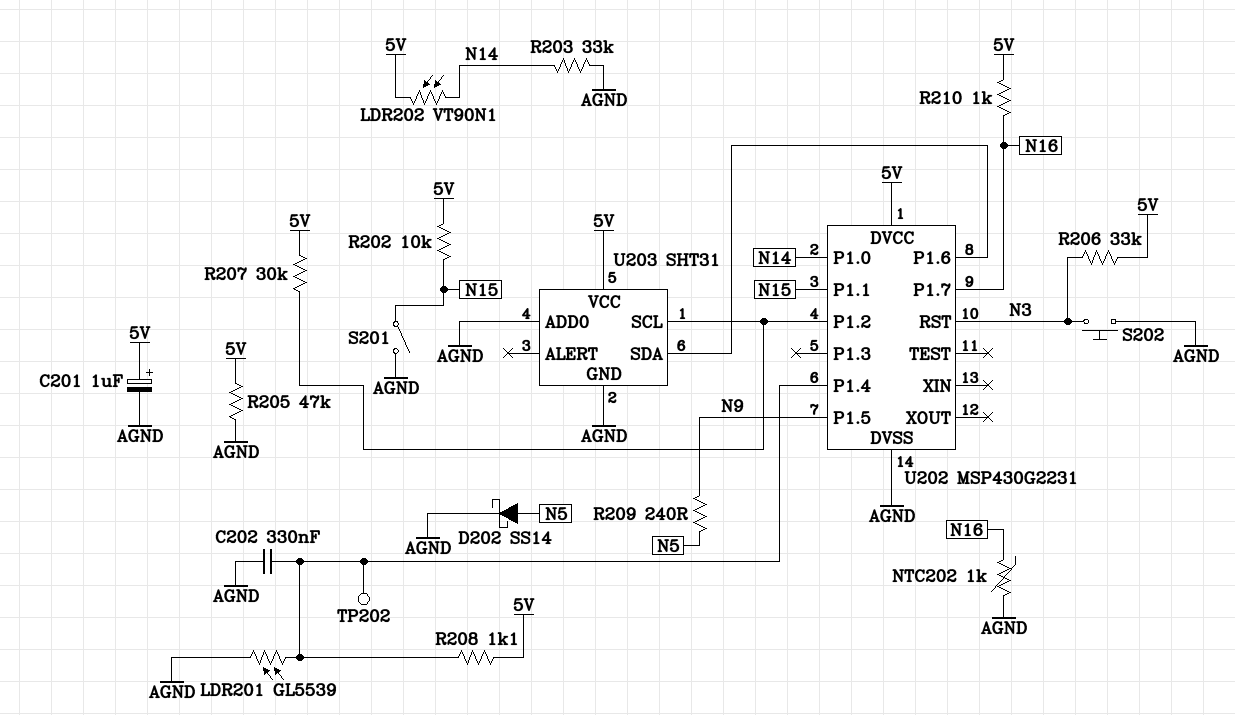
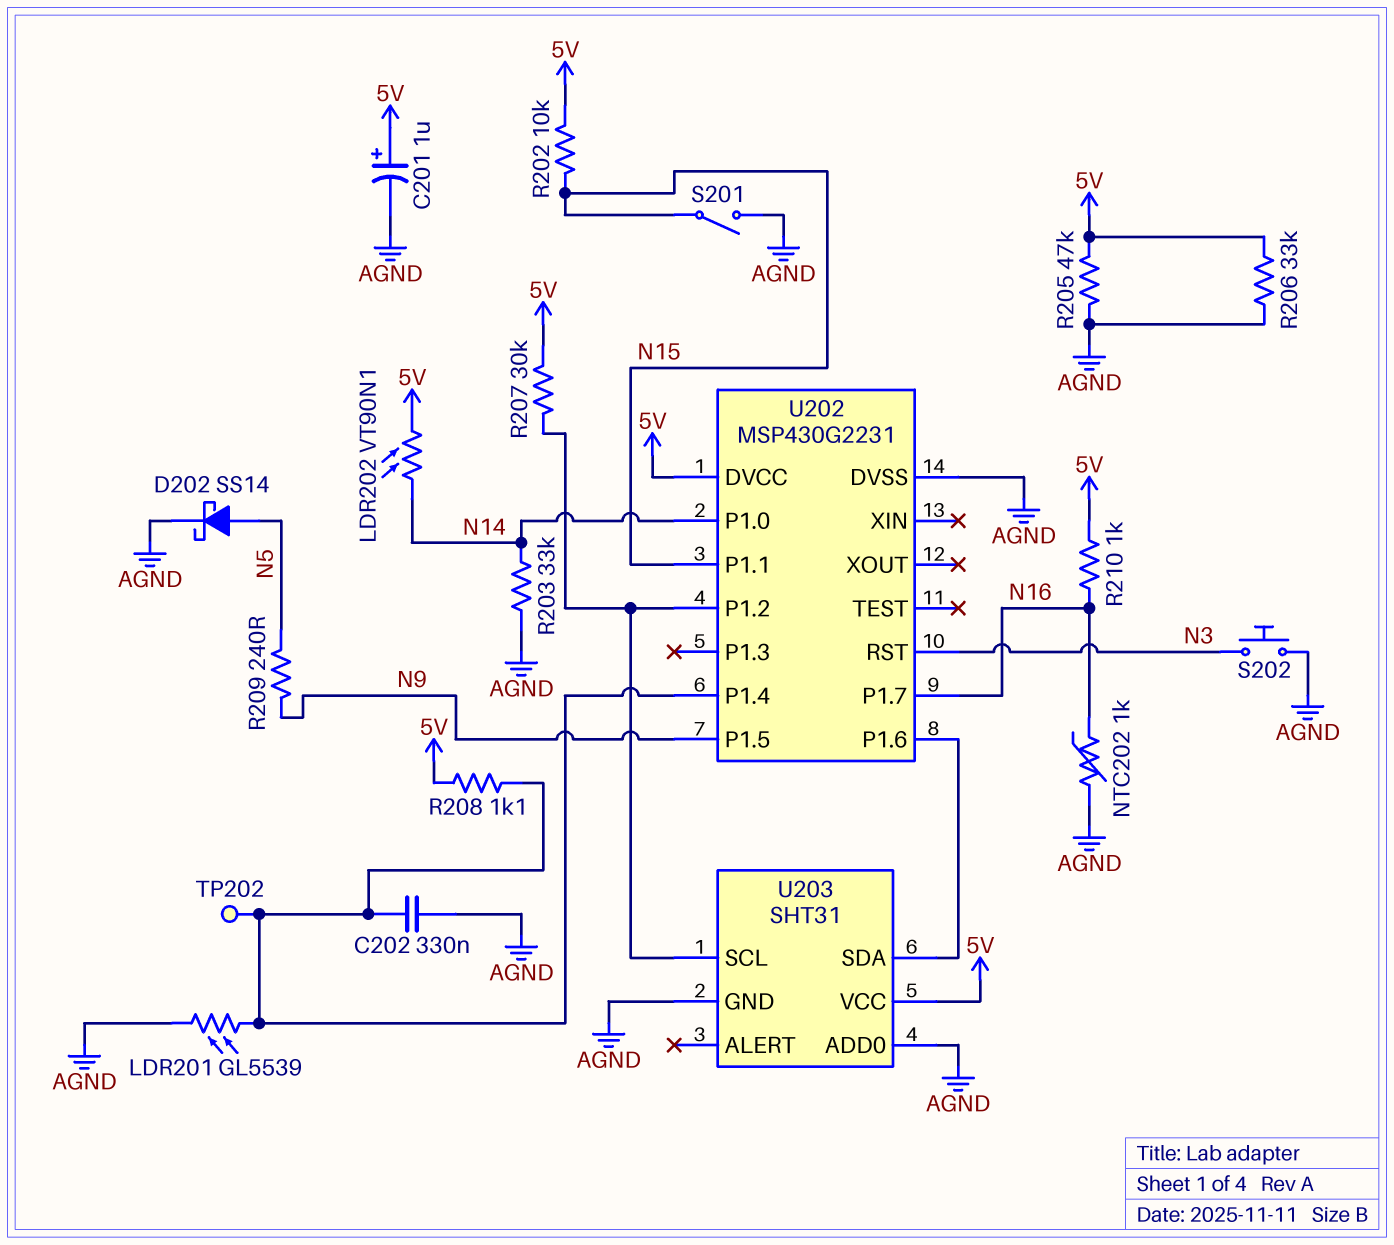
R206: 33k (5V, N3) -> 33k (5V, AGND)

